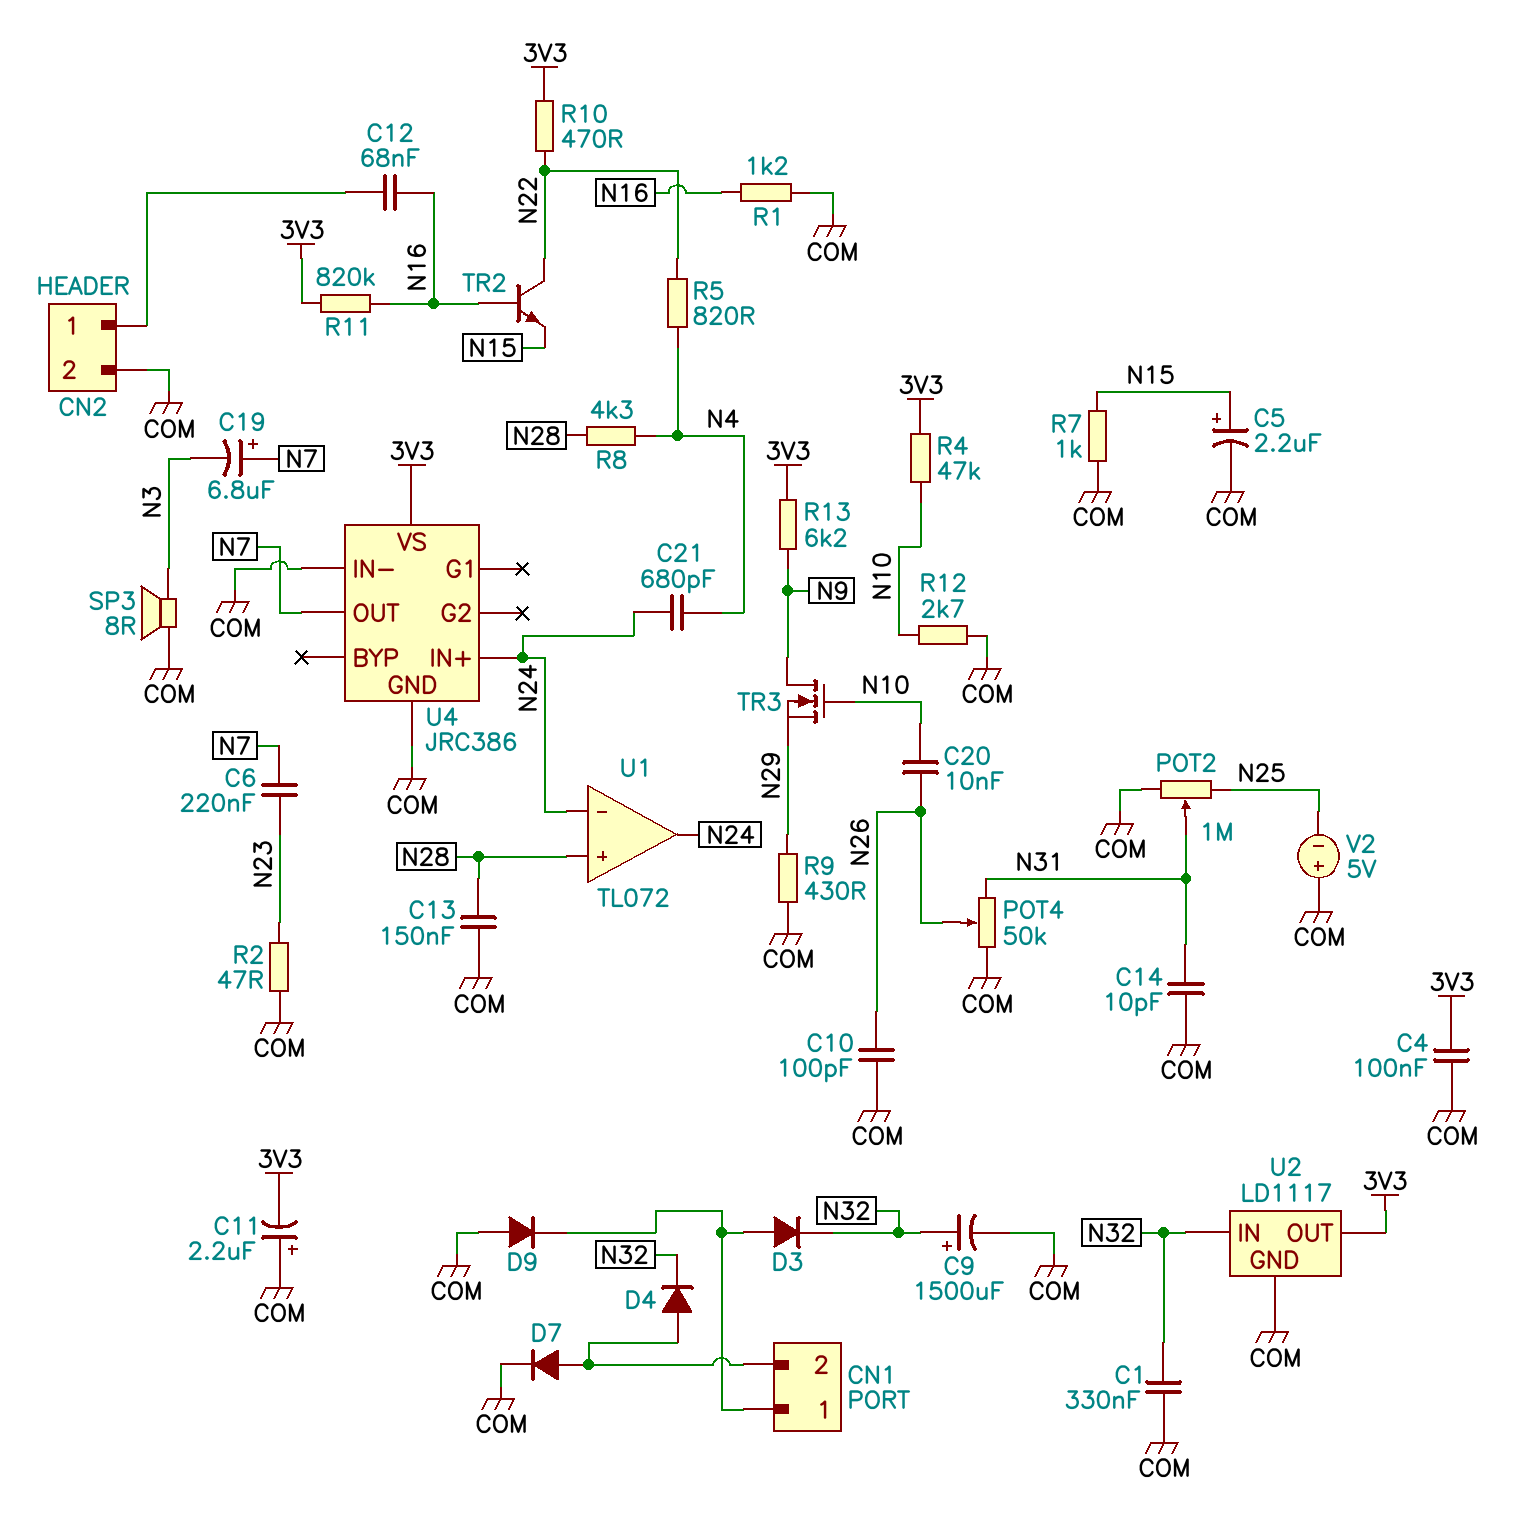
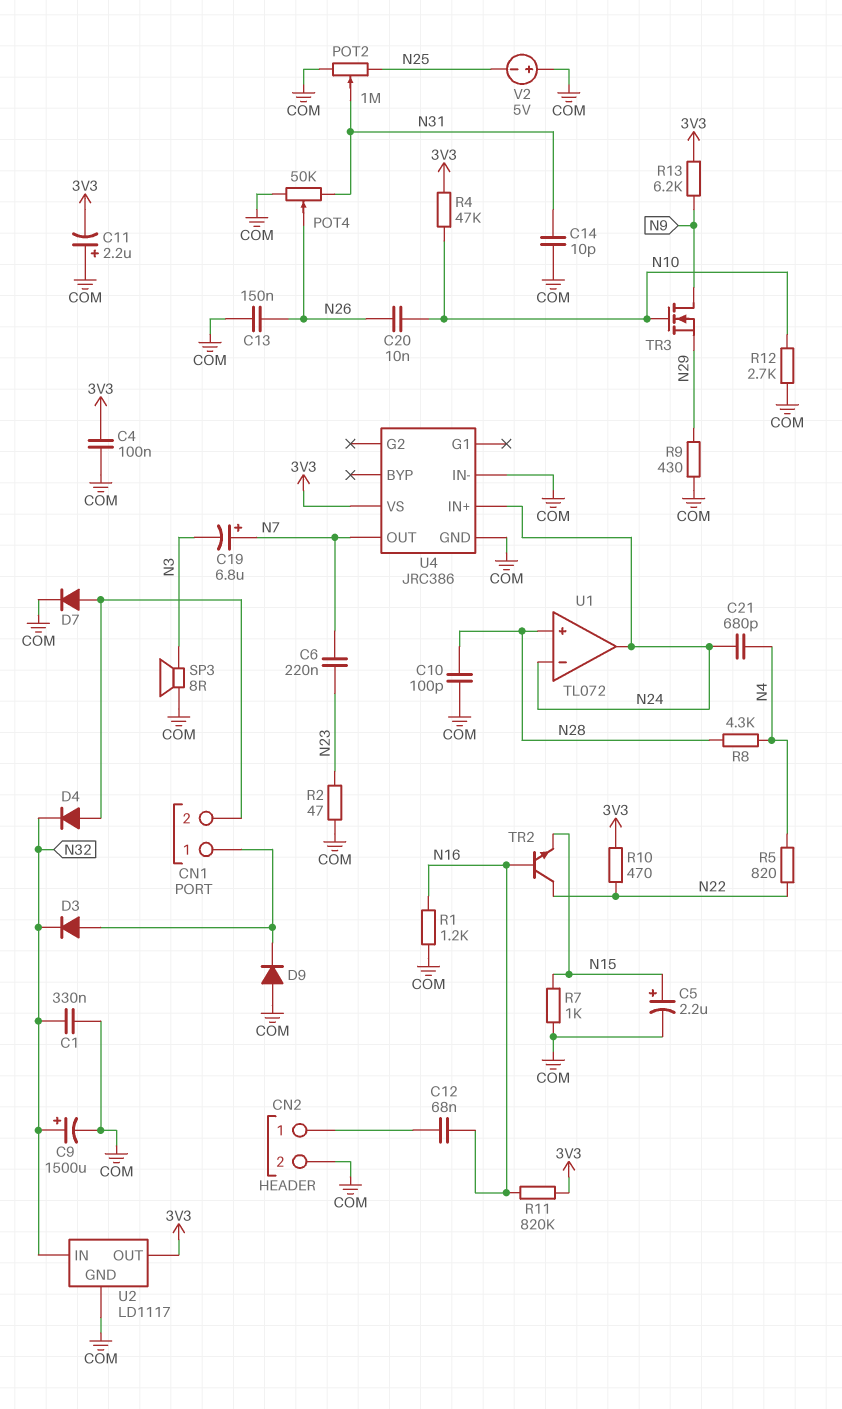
C10: 100pF (COM, N26) -> 100pF (COM, N28)
C13: 150nF (COM, N28) -> 150nF (COM, N26)

